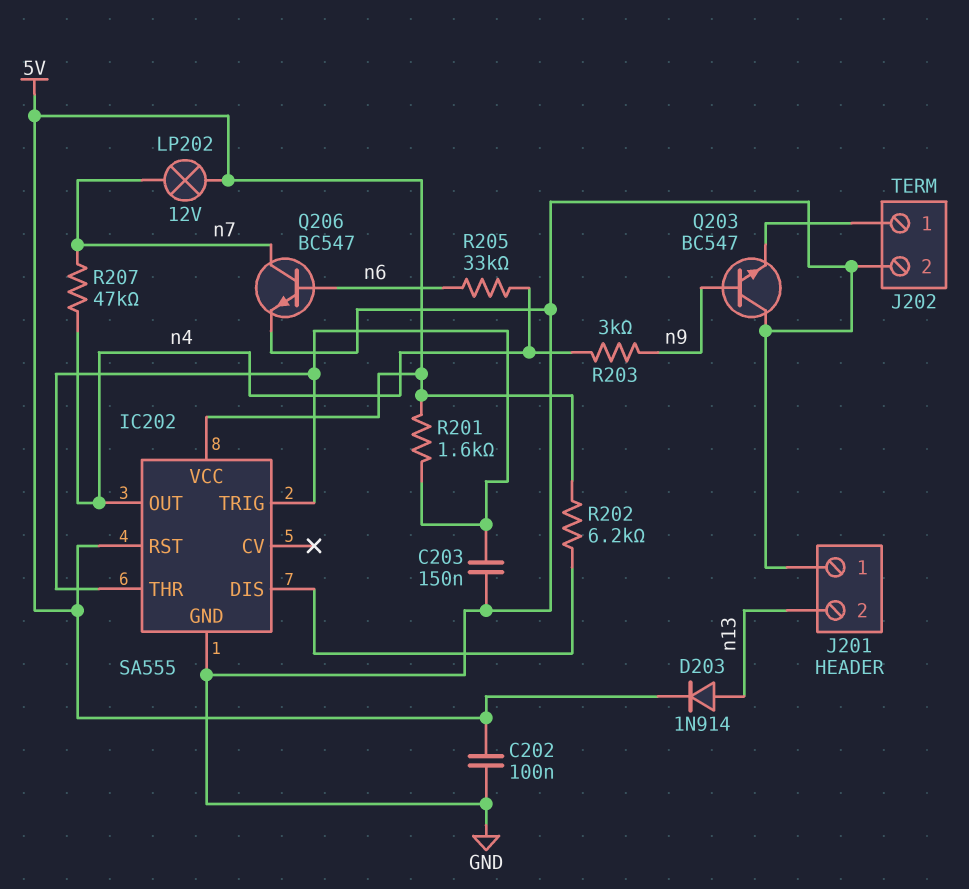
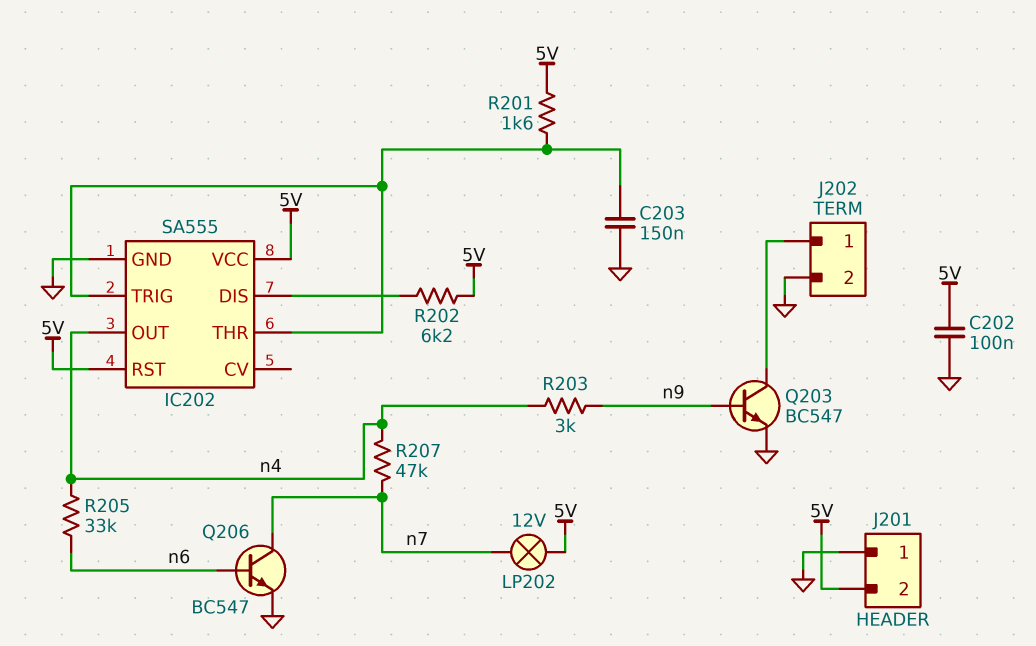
D203: diode 1N914 (A n13, K 5V) -> none
J201 pin 2: n13 -> 5V
Q203: NPN BC547 (B n9, C GND, E J202/1) -> NPN BC547 (B n9, C J202/1, E GND)

